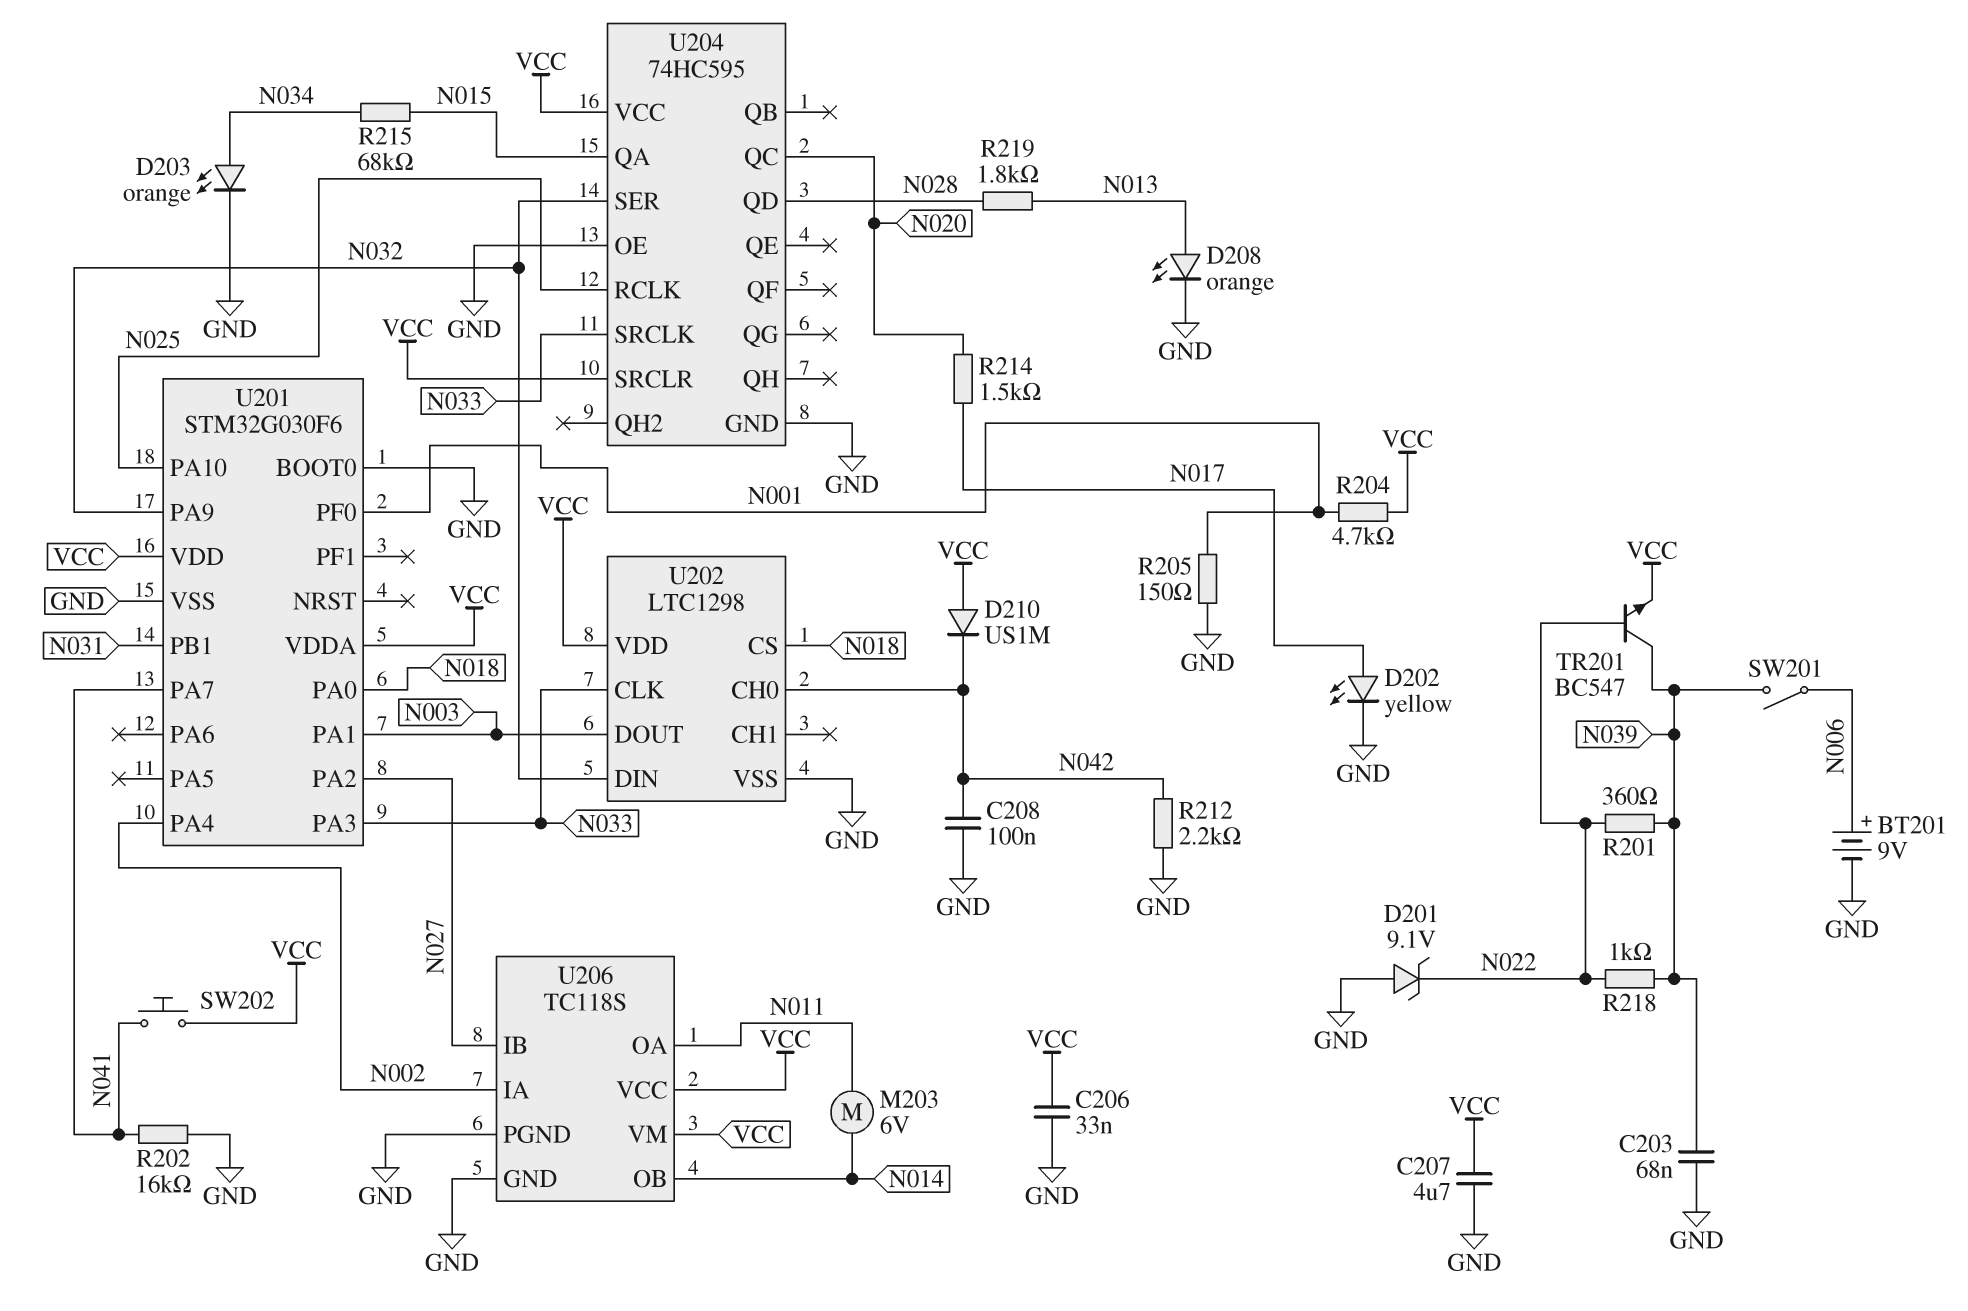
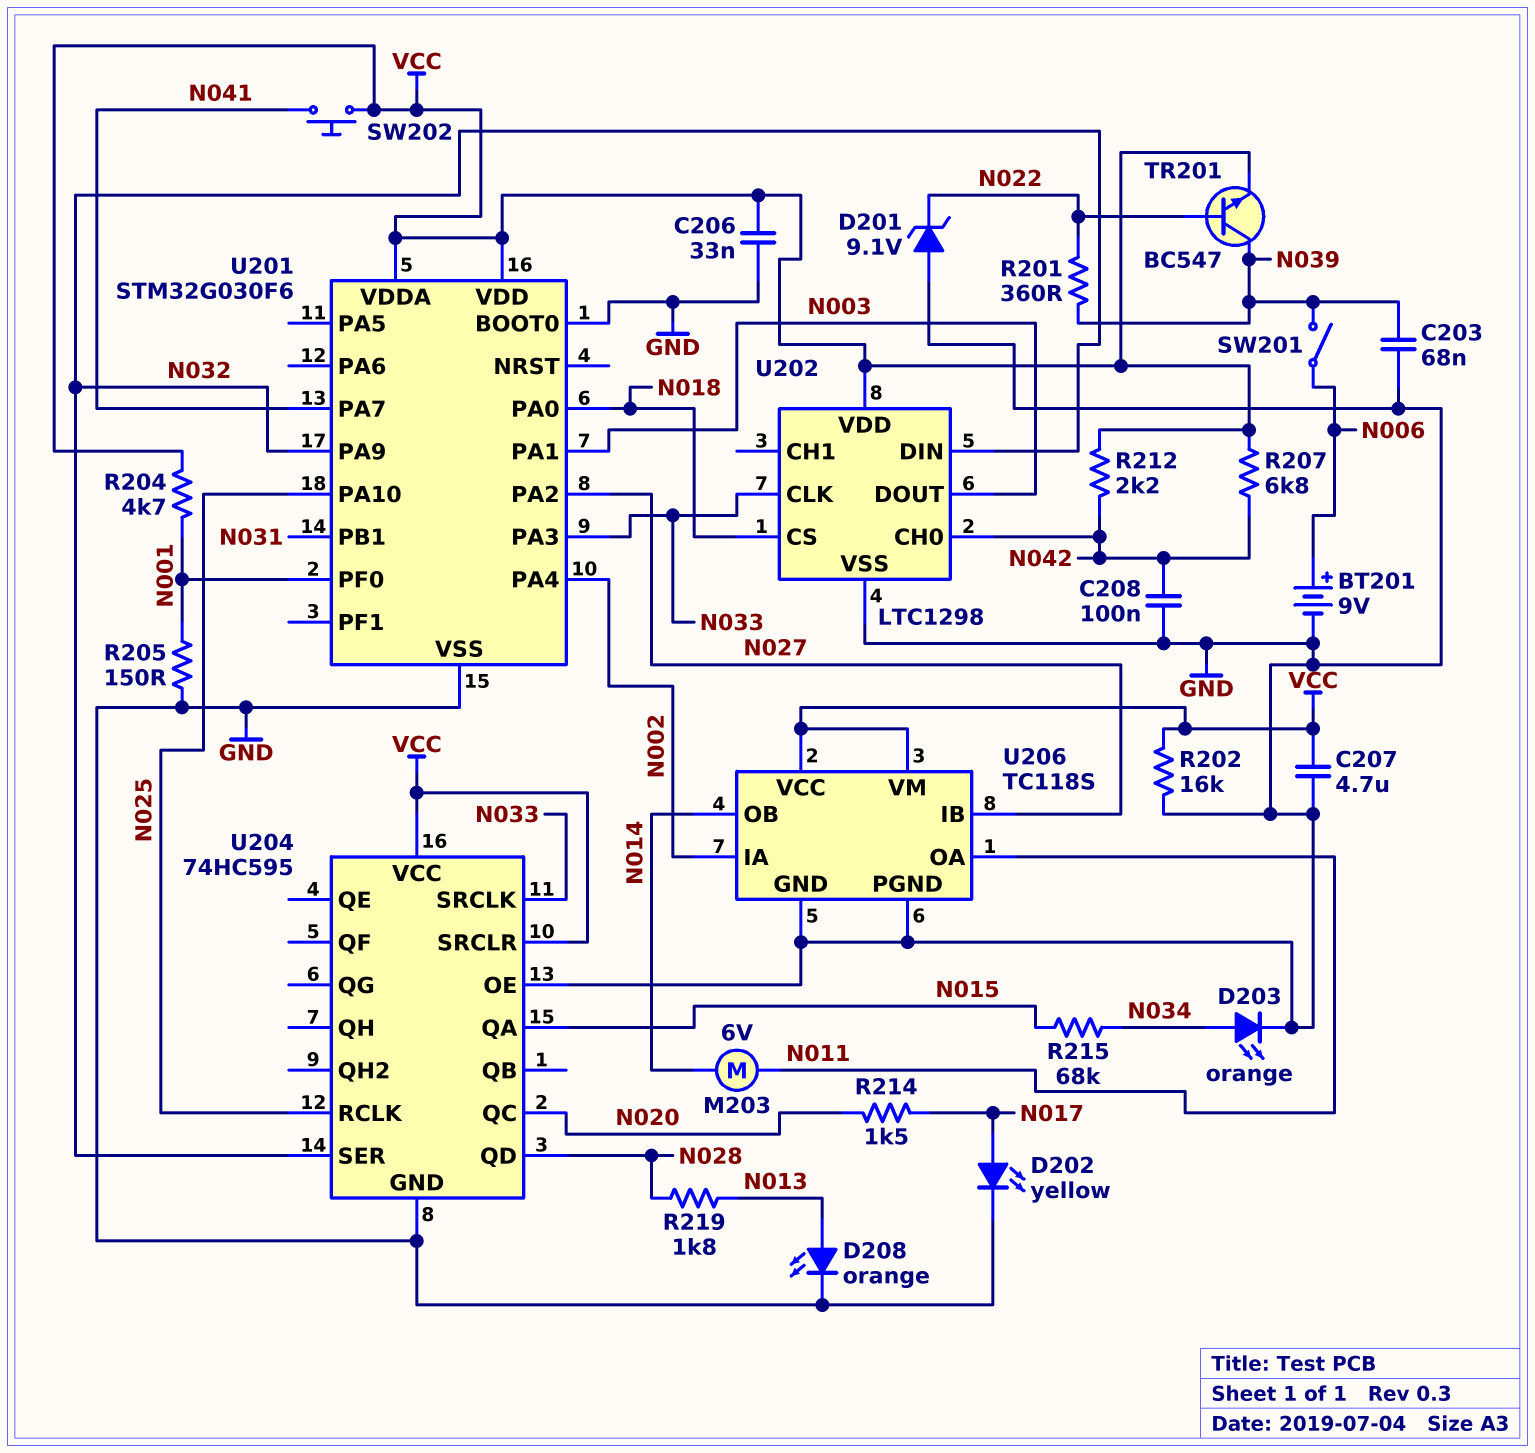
D210: diode US1M (A VCC, K N042) -> none
R202: 16k (GND, N041) -> 16k (GND, VCC)
R207: none -> 6.8k (N042, VCC)
R212: 2.2k (GND, N042) -> 2.2k (N042, VCC)
R218: 1k (N022, N039) -> none

